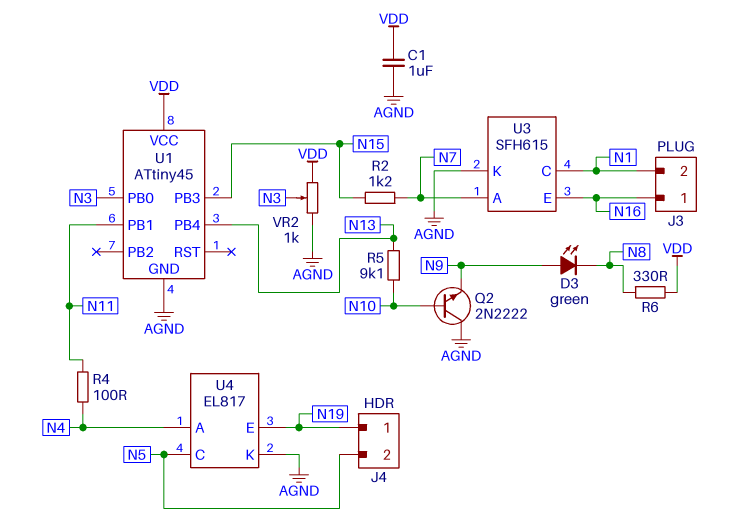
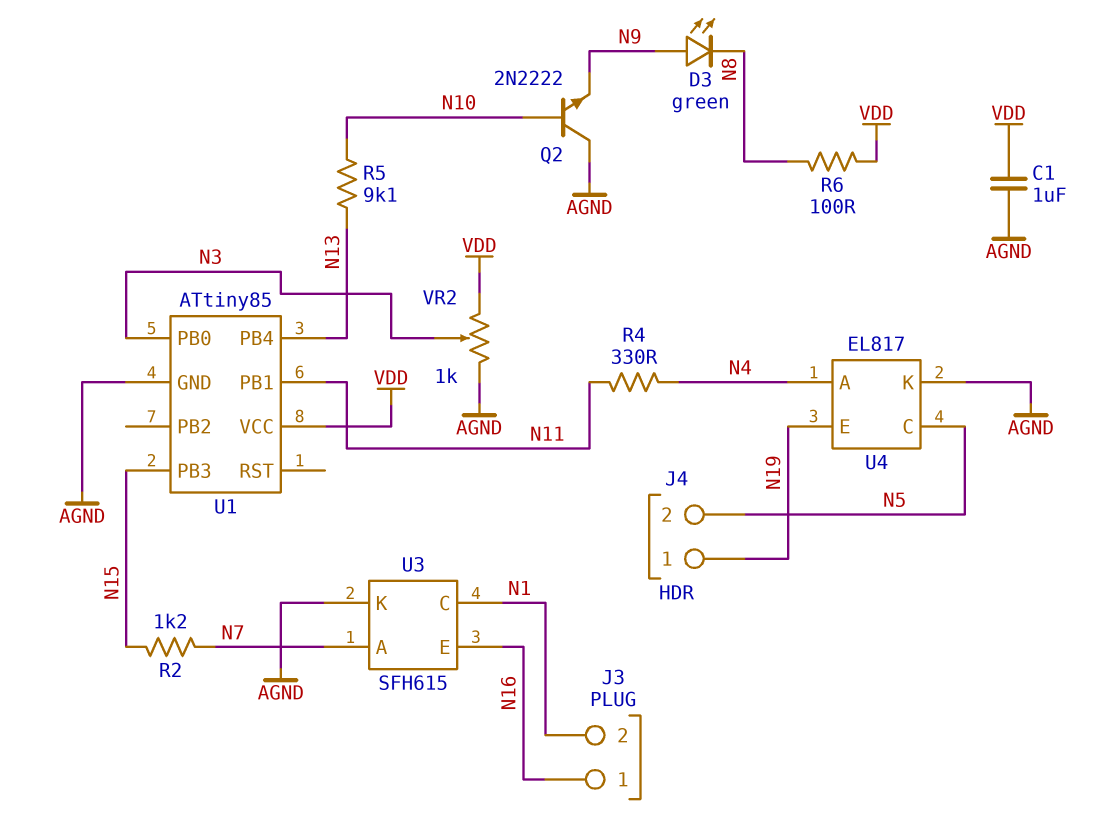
R4: 100 (N4, N11) -> 330 (N4, N11)
R6: 330 (N8, VDD) -> 100 (N8, VDD)
U1: ATtiny45 -> ATtiny85

